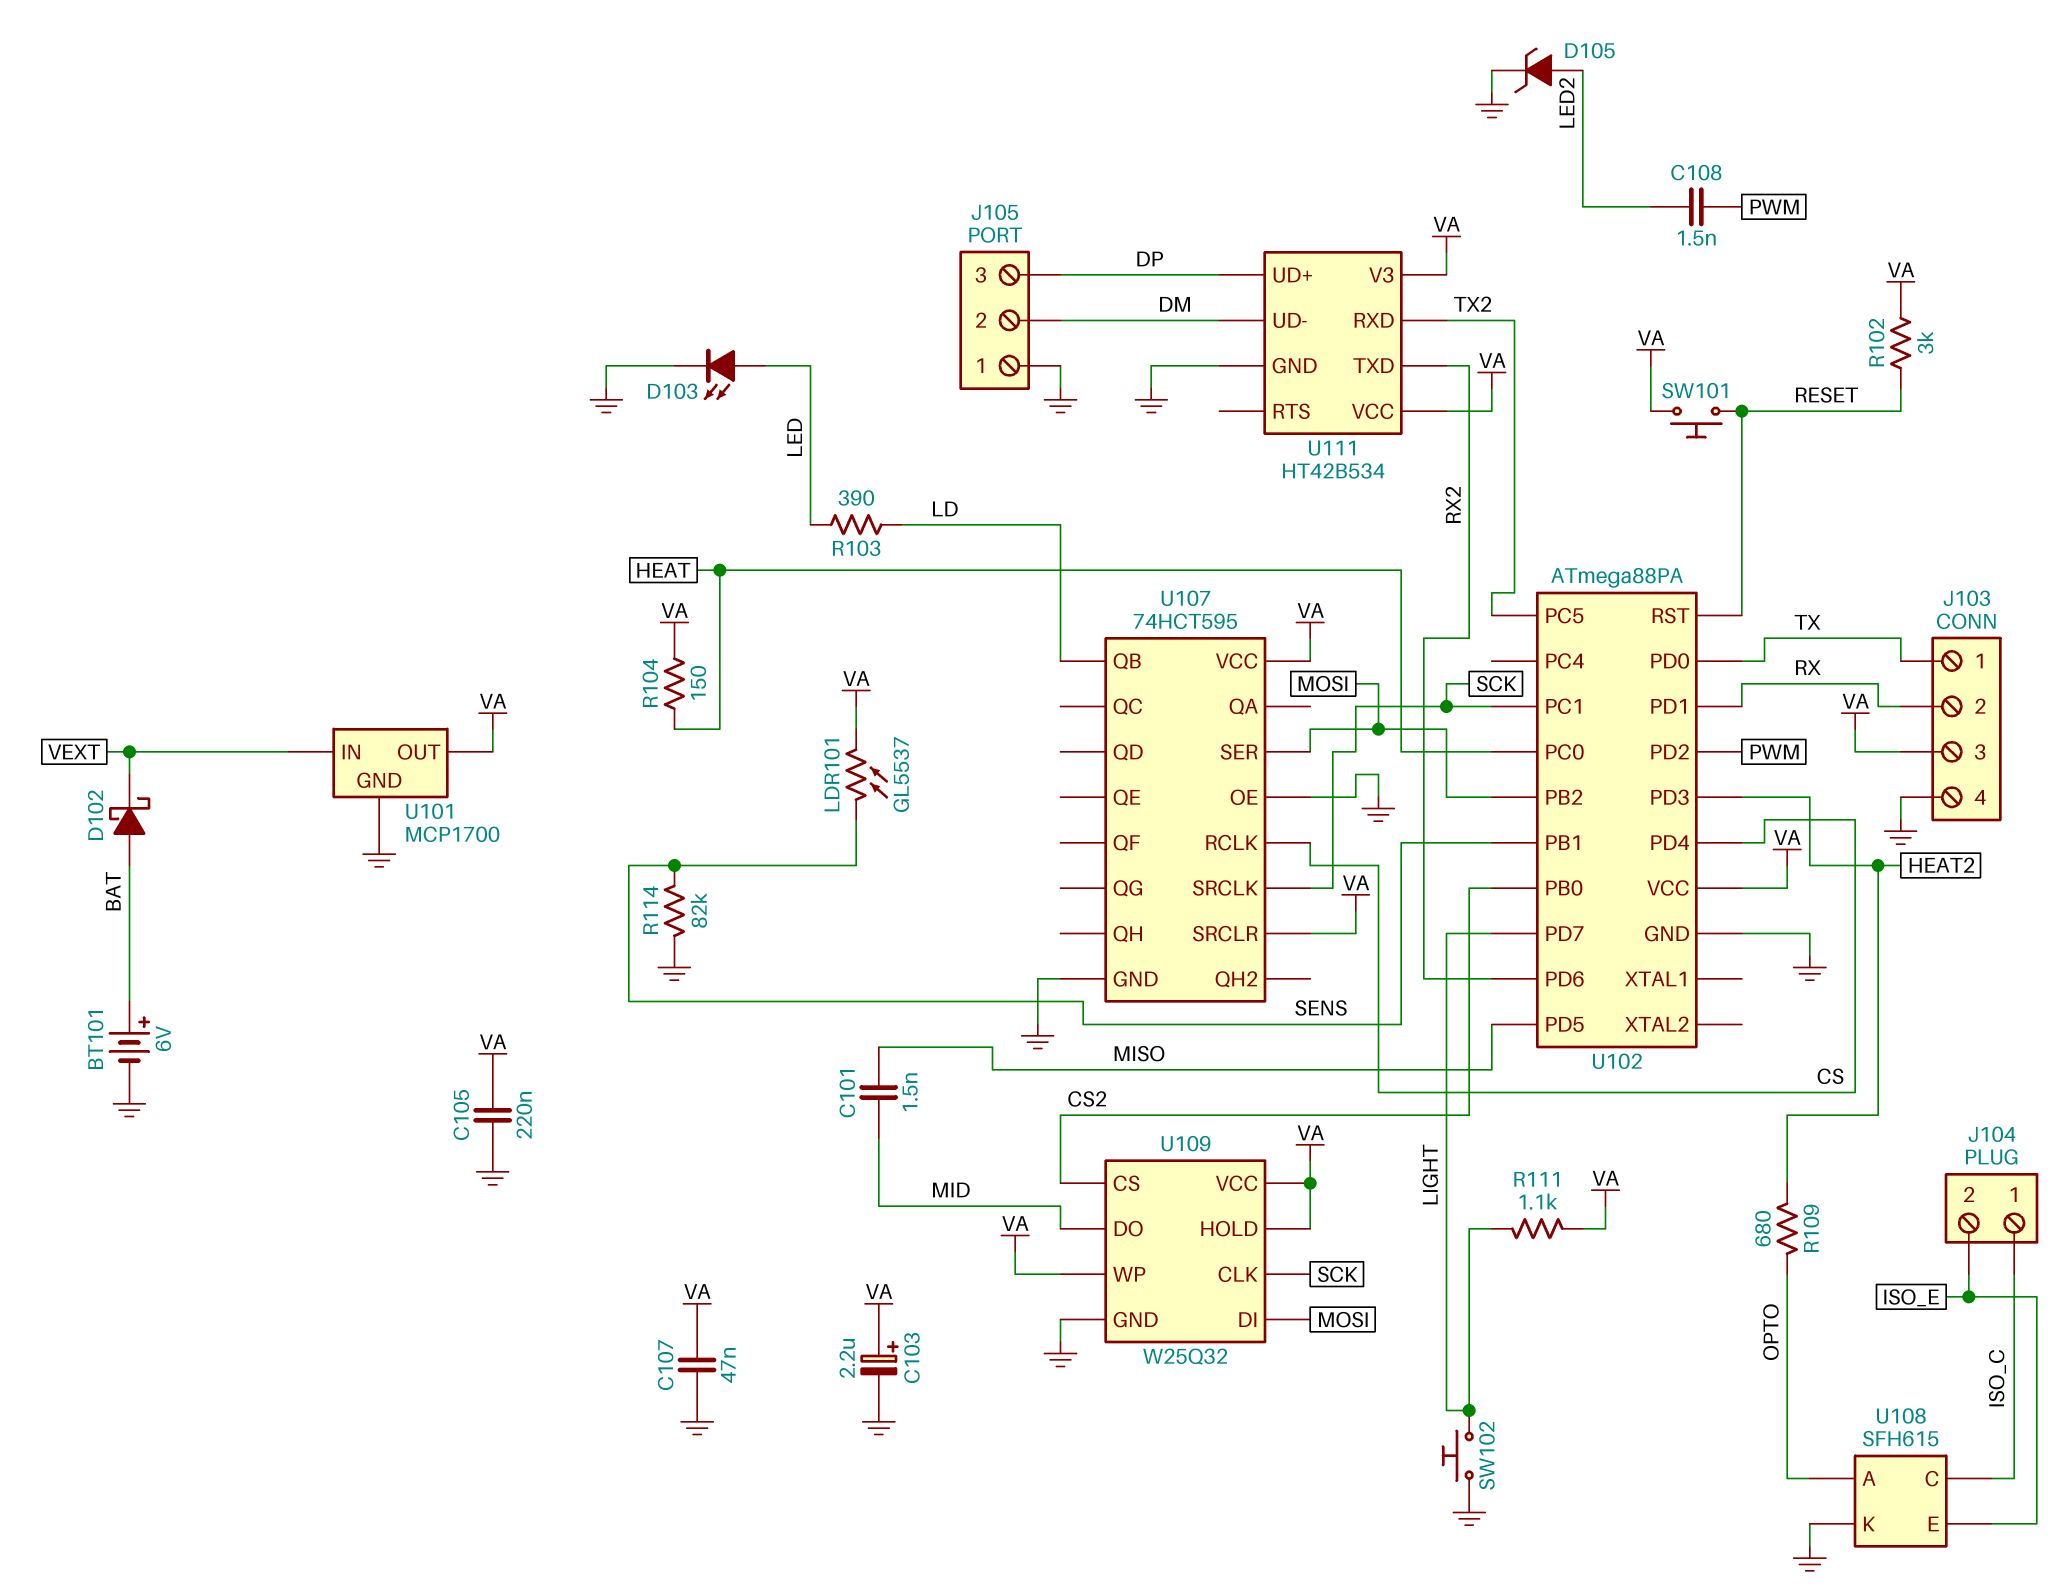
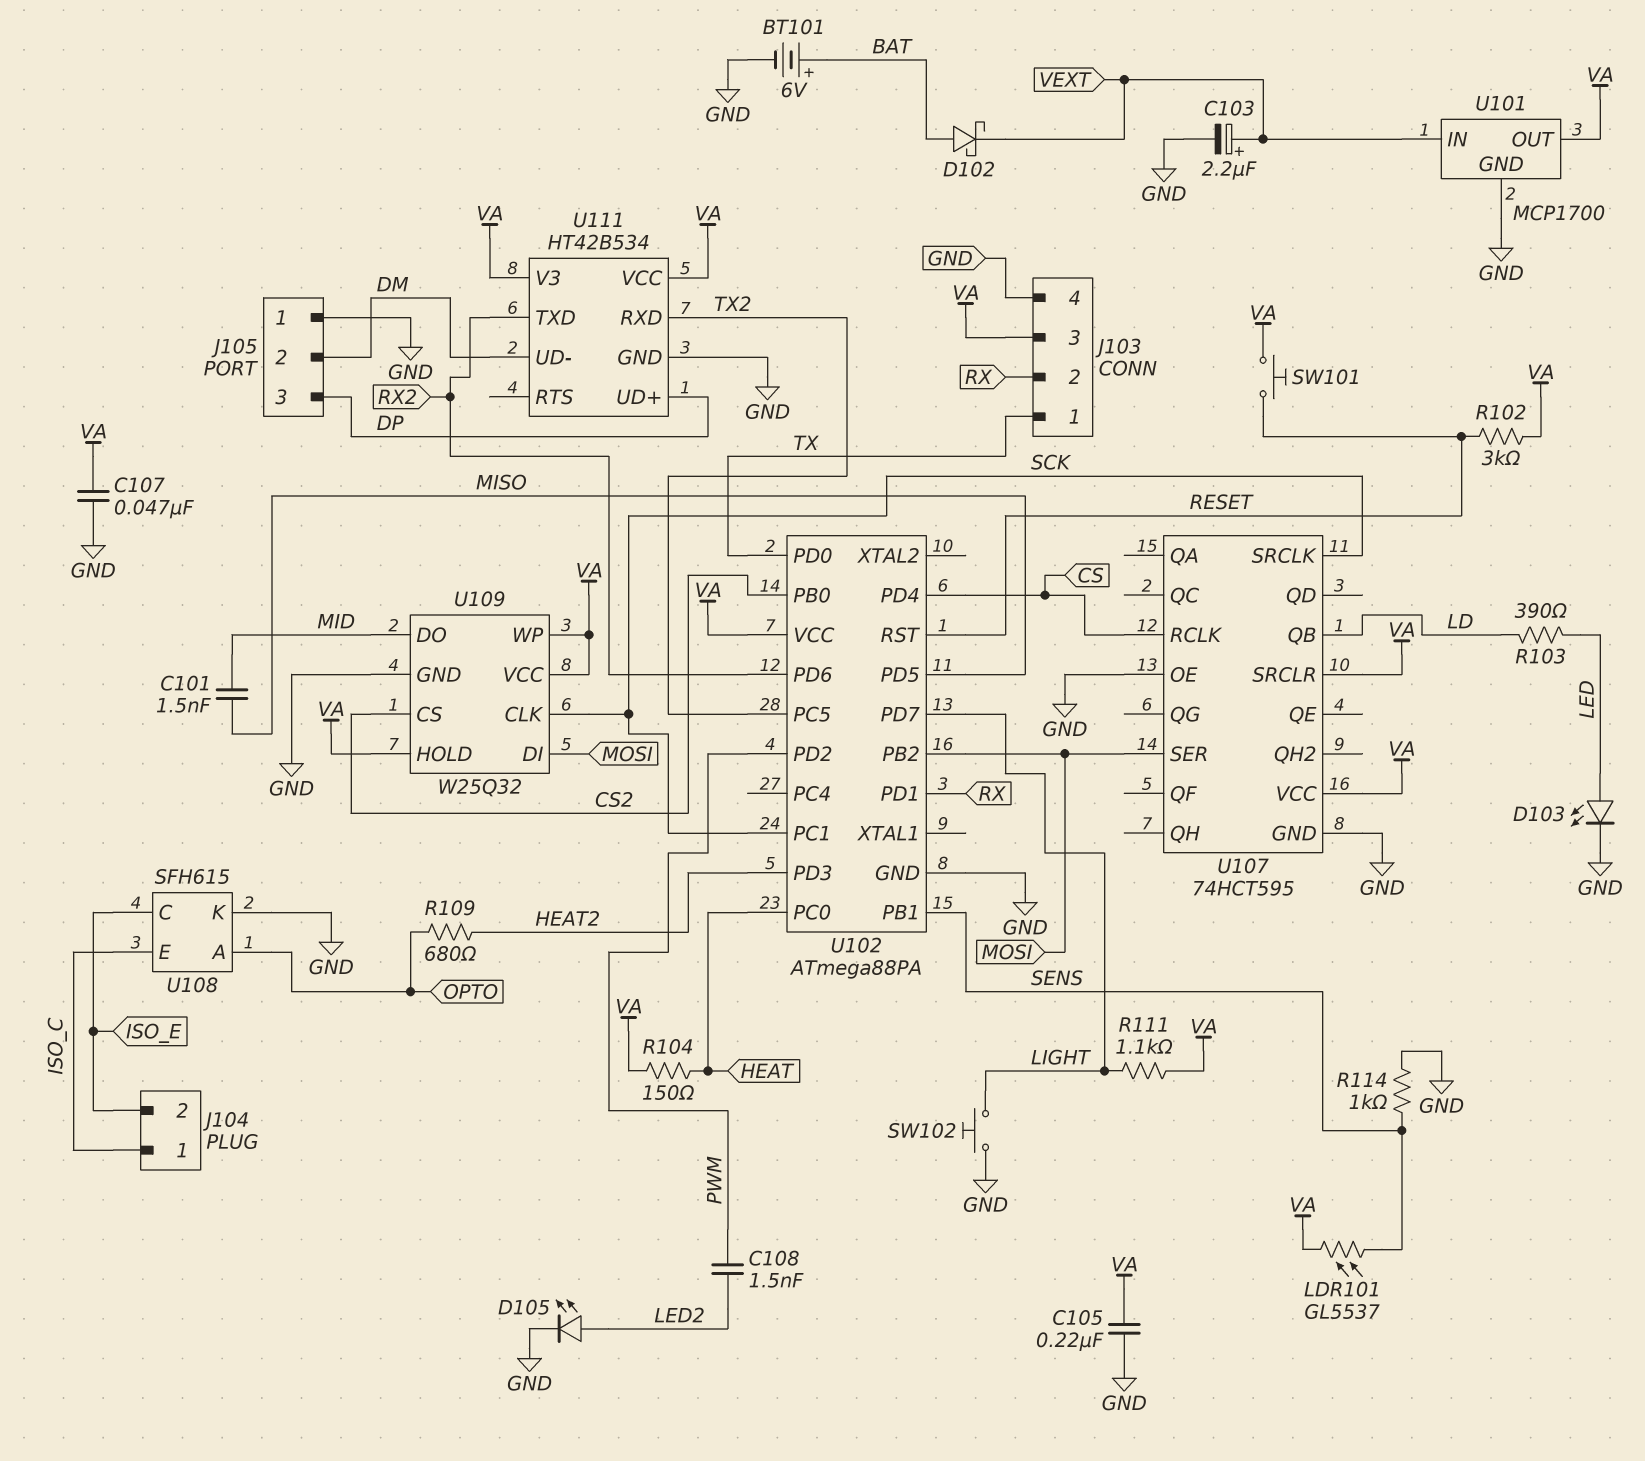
C103: 2.2uF (plus VA, minus GND) -> 2.2uF (plus VEXT, minus GND)
D105: zener (A LED2, K GND) -> LED (A LED2, K GND)
R114: 82k (GND, SENS) -> 1k (GND, SENS)
U108 pin C: ISO_C -> ISO_E
U108 pin E: ISO_E -> ISO_C

